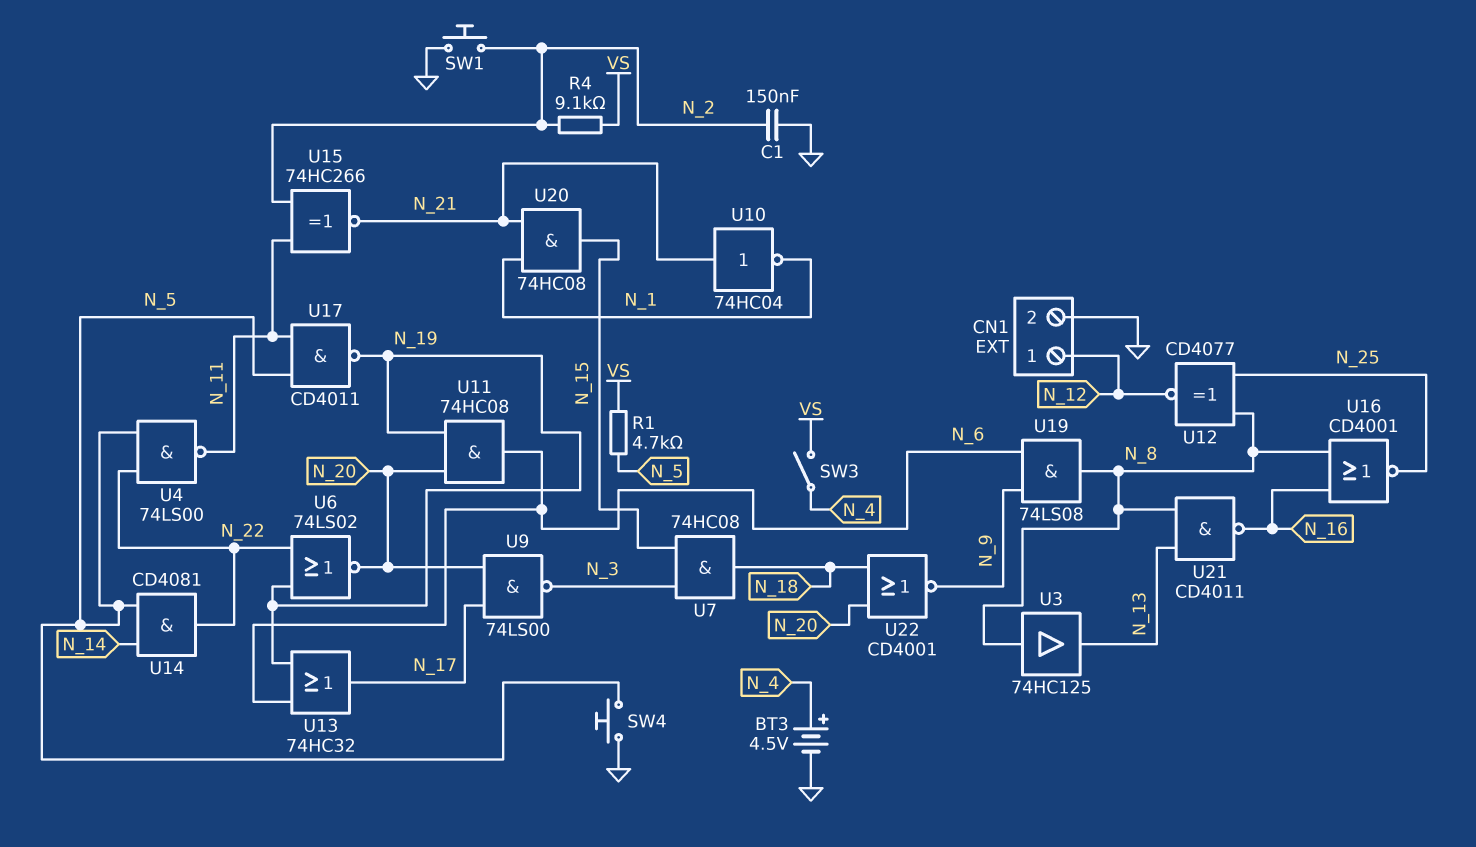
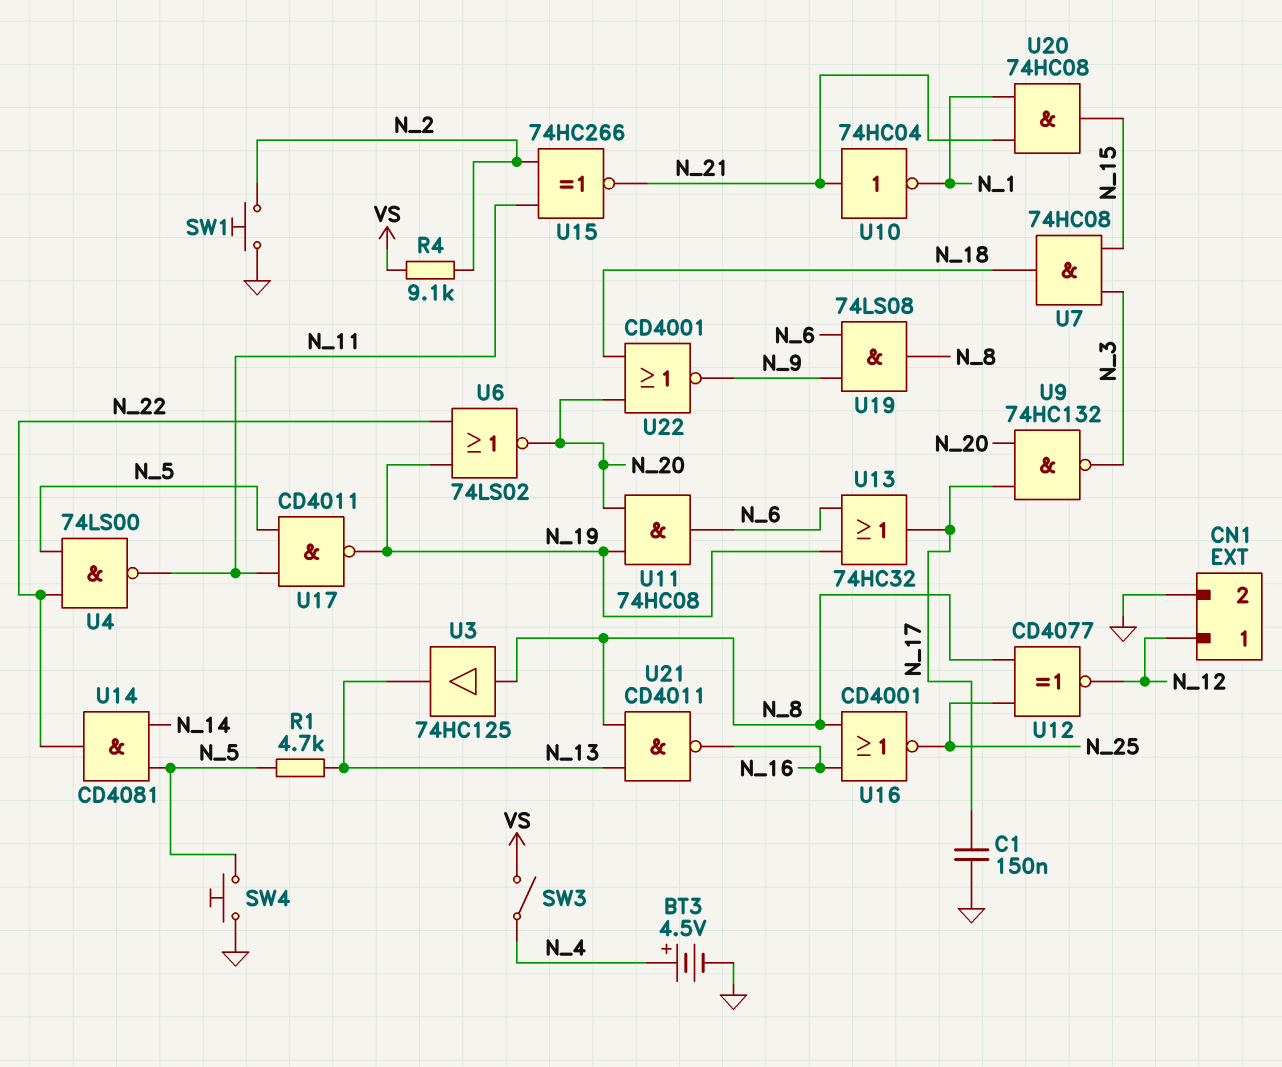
C1: 150nF (GND, N_2) -> 150nF (GND, N_17)
R1: 4.7k (N_5, VS) -> 4.7k (N_5, N_13)
U9: NAND 74LS00 (in N_17, in N_20, out N_3) -> NAND 74HC132 (in N_17, in N_20, out N_3)

